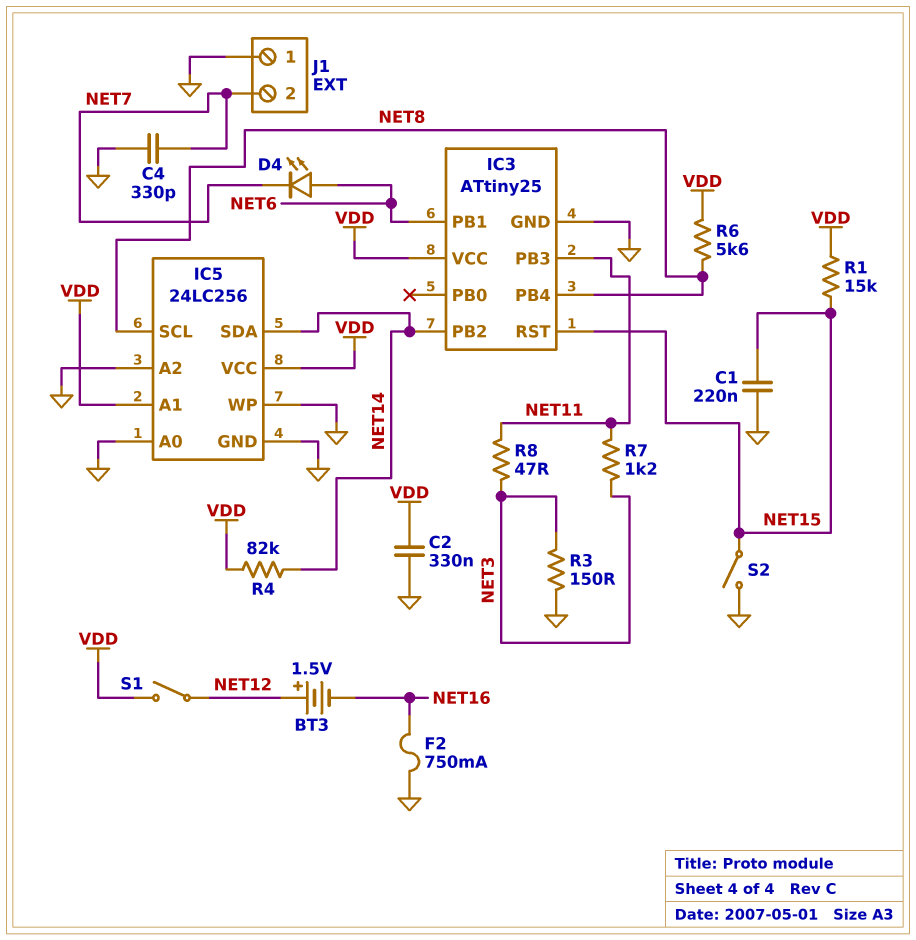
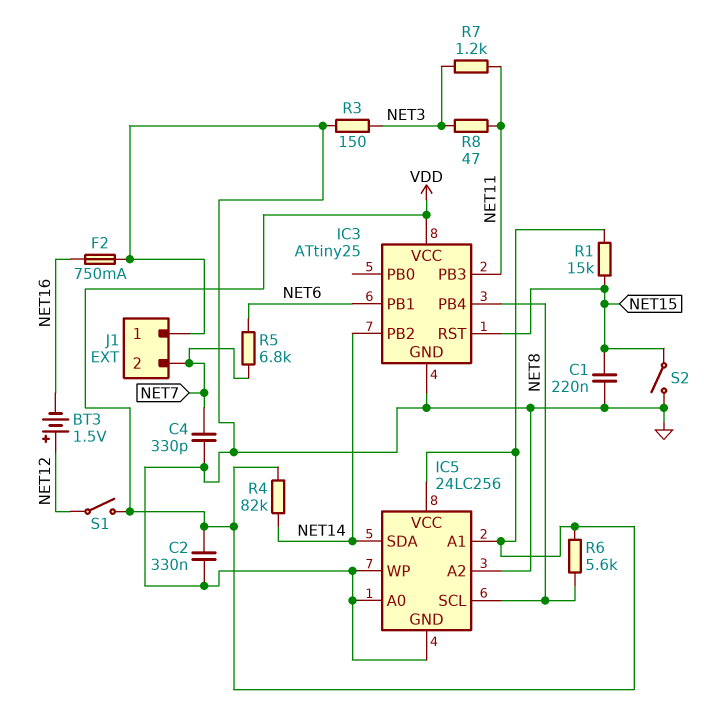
D4: LED (A NET6, K NET7) -> none
R5: none -> 6.8k (NET6, NET7)

